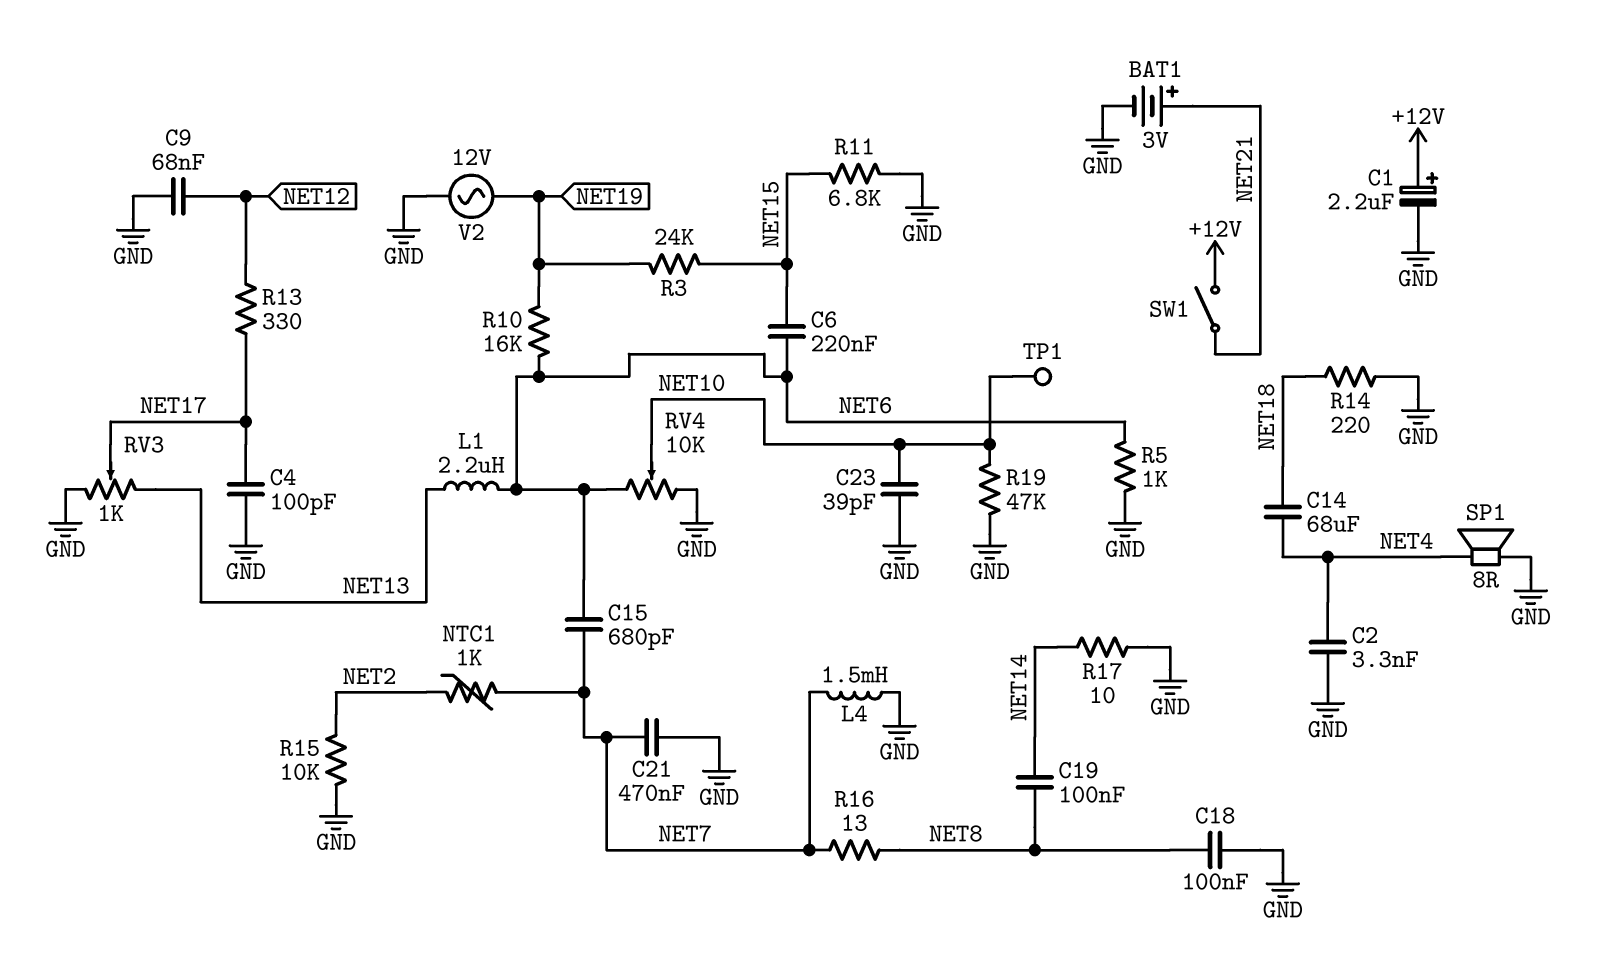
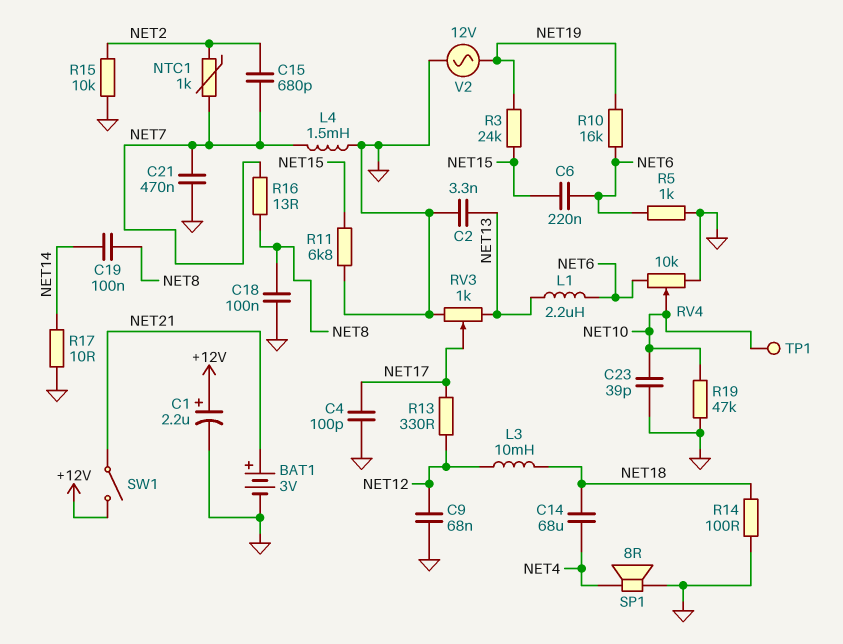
C2: 3.3nF (GND, NET4) -> 3.3nF (GND, NET13)
C15: 680pF (NET6, NET7) -> 680pF (NET2, NET7)
L3: none -> 10mH (NET12, NET18)
R14: 220 (GND, NET18) -> 100 (GND, NET18)

